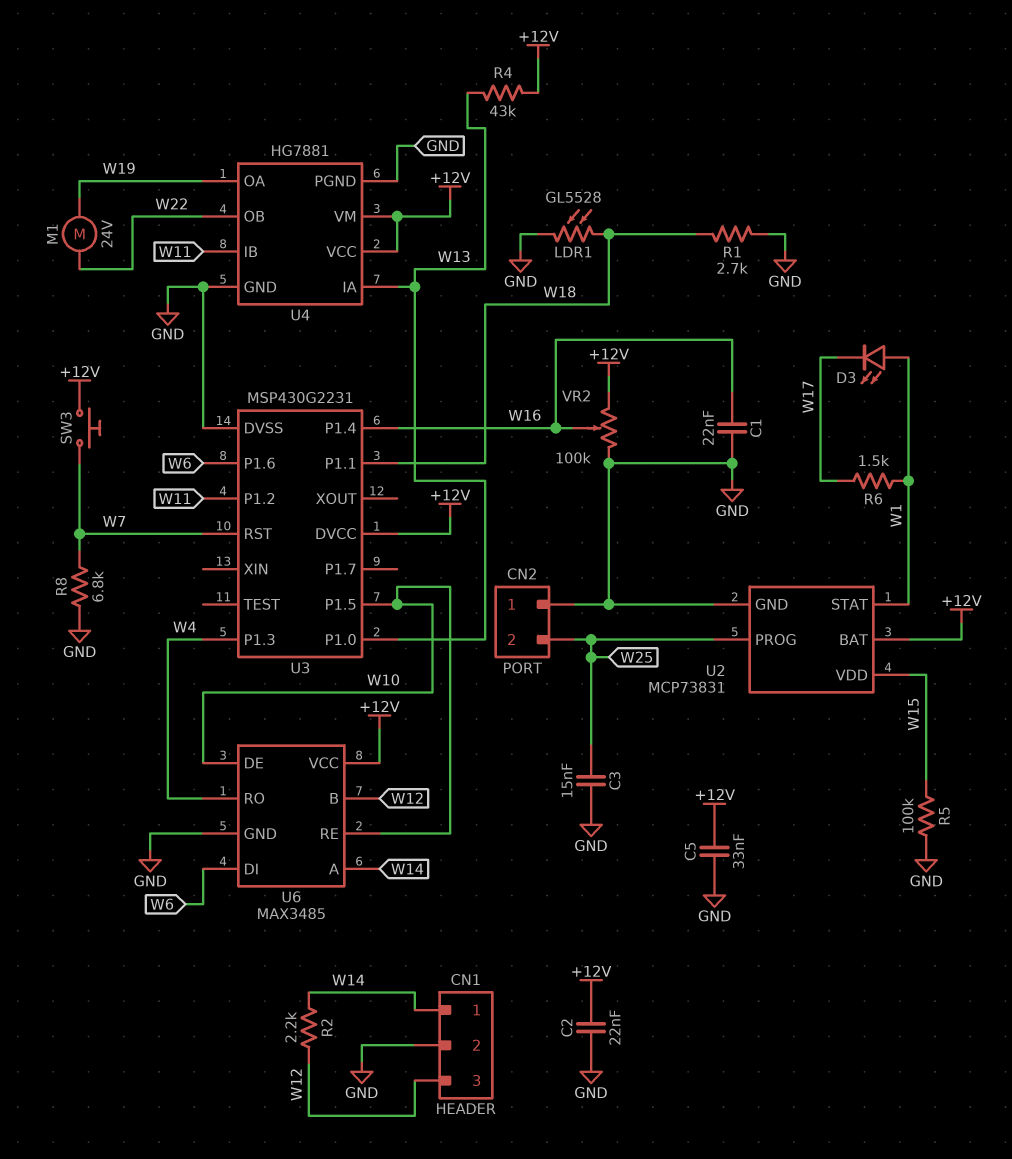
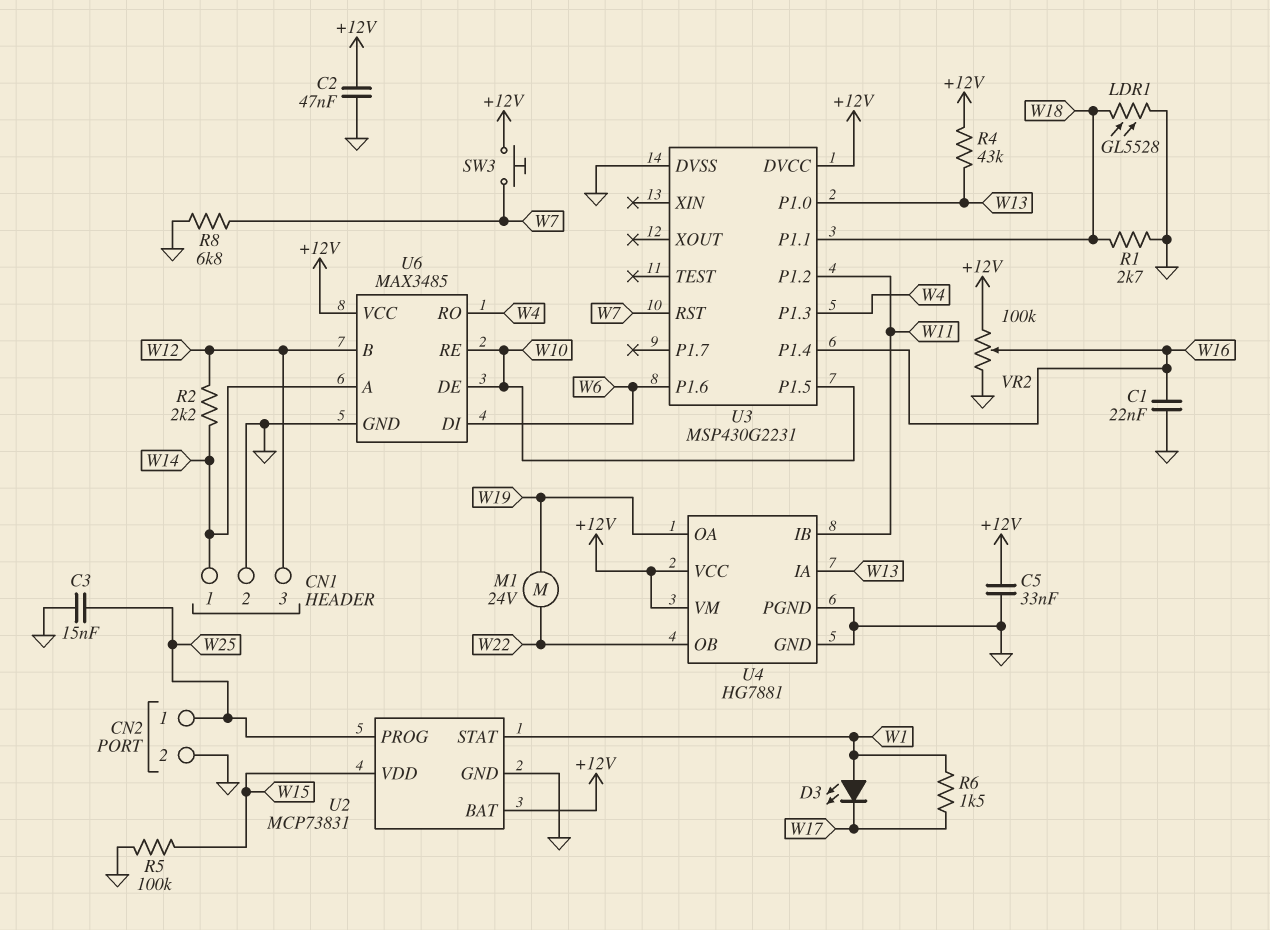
C2: 22nF (+12V, GND) -> 47nF (+12V, GND)
CN2 pin 1: GND -> W25
CN2 pin 2: W25 -> GND

